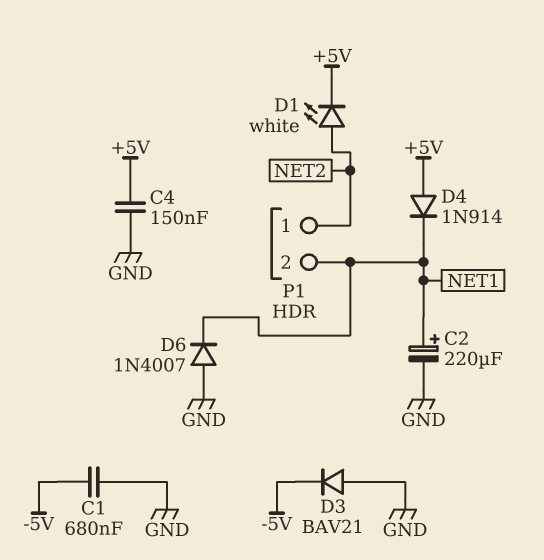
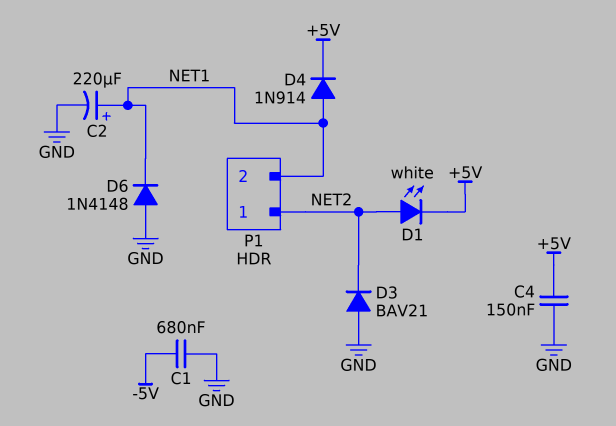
D3: diode BAV21 (A GND, K -5V) -> diode BAV21 (A GND, K NET2)
D4: diode 1N914 (A +5V, K NET1) -> diode 1N914 (A NET1, K +5V)
D6: diode 1N4007 (A GND, K NET1) -> diode 1N4148 (A GND, K NET1)

